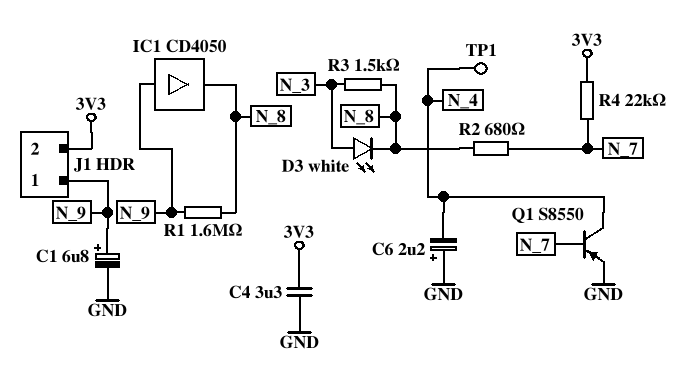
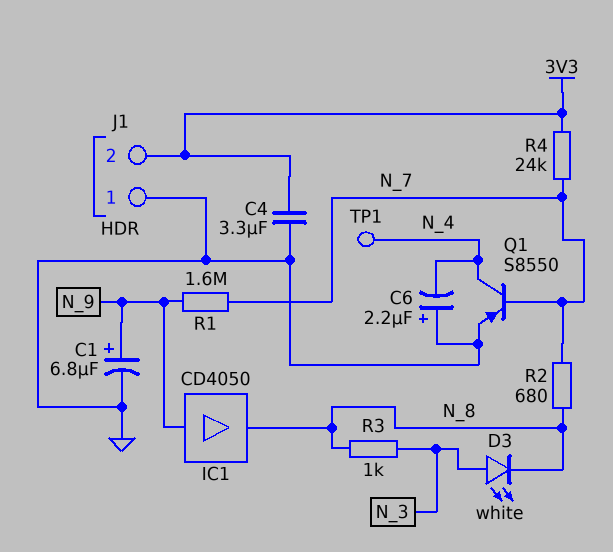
J1 pin 1: N_9 -> GND
R1: 1.6M (N_8, N_9) -> 1.6M (N_7, N_9)
R3: 1.5k (N_3, N_8) -> 1k (N_3, N_8)
R4: 22k (3V3, N_7) -> 24k (3V3, N_7)

